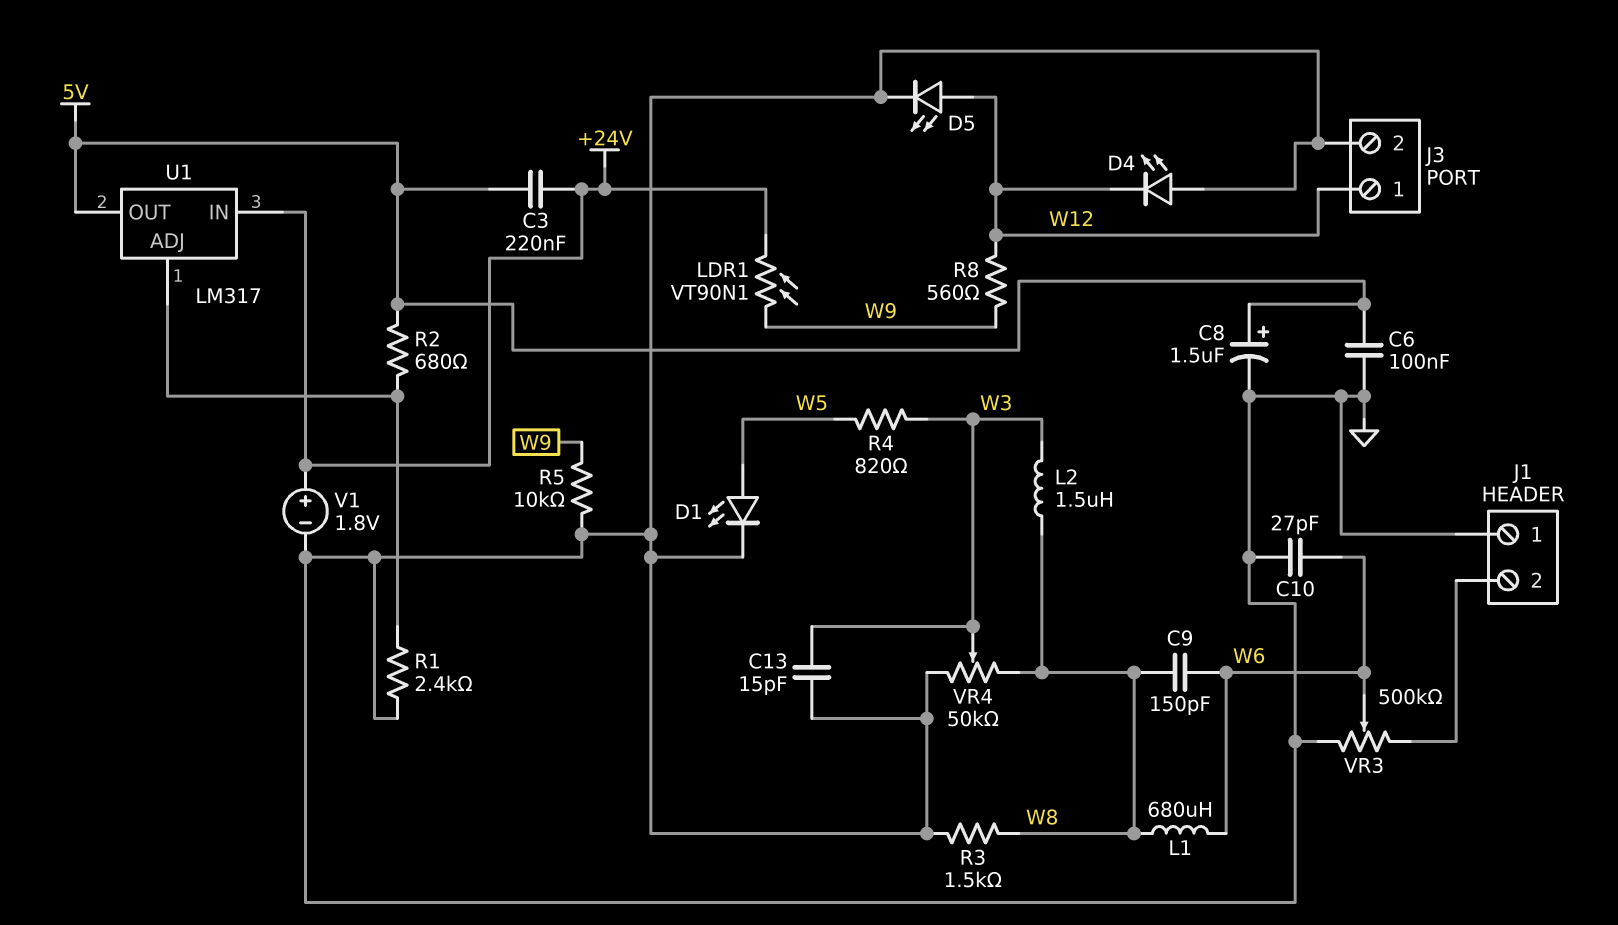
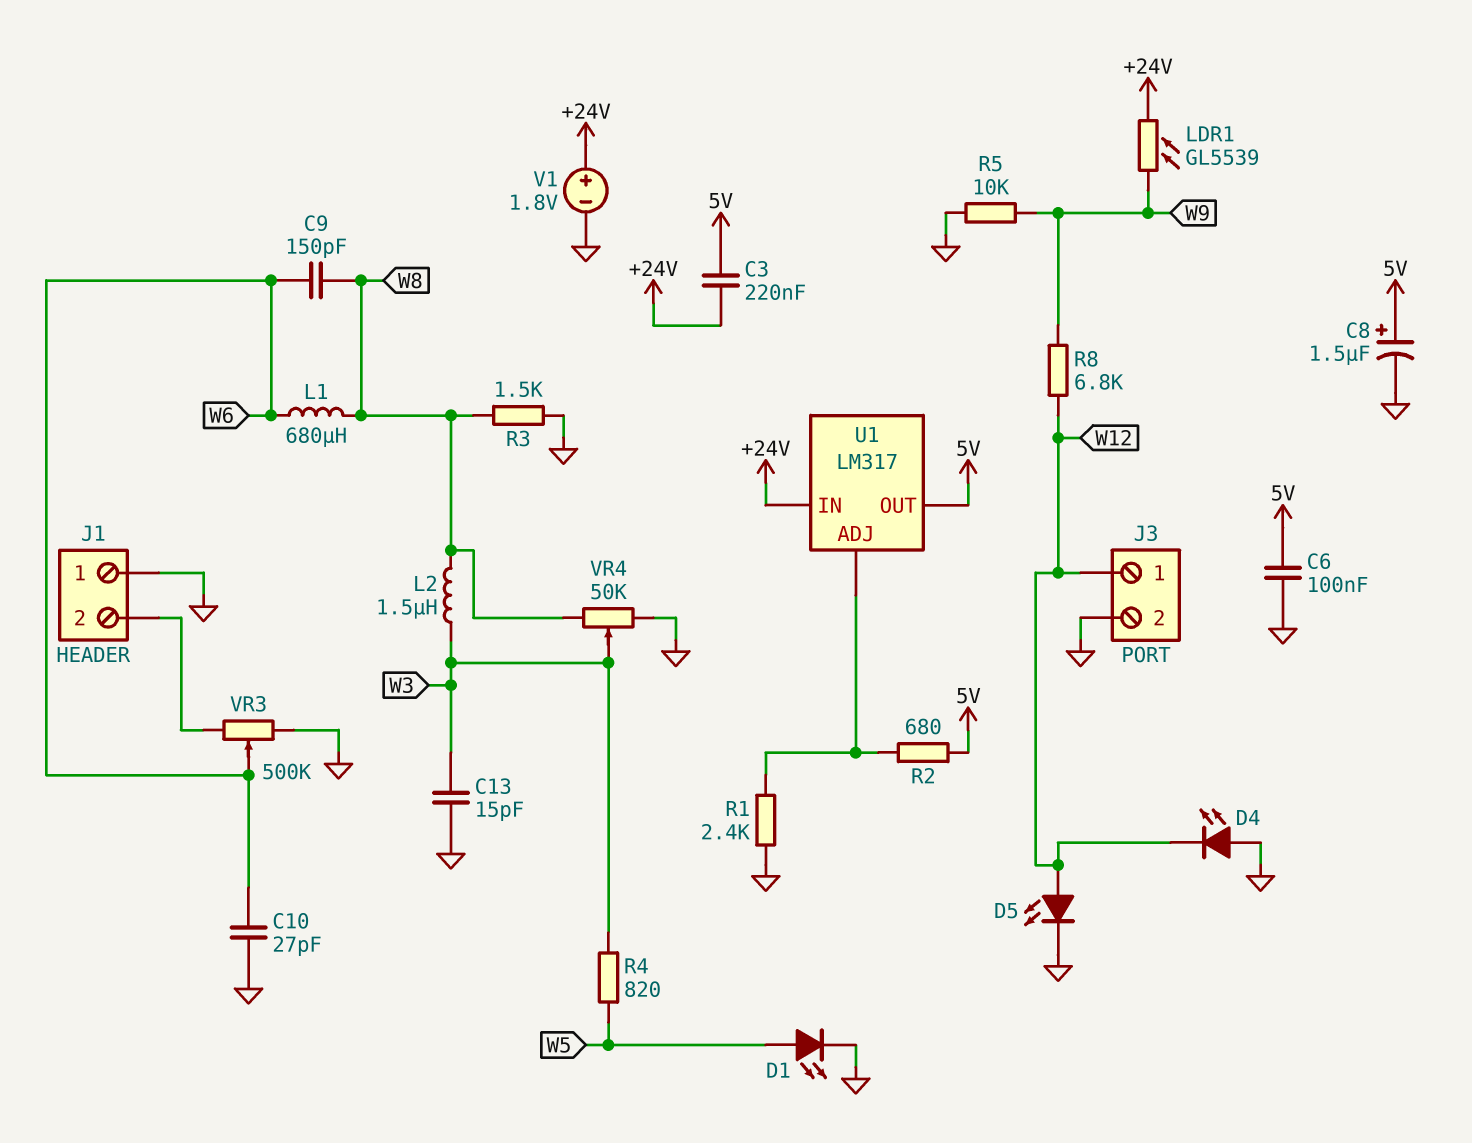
LDR1: VT90N1 (+24V, W9) -> GL5539 (+24V, W9)
R8: 560 (W9, W12) -> 6.8k (W9, W12)

